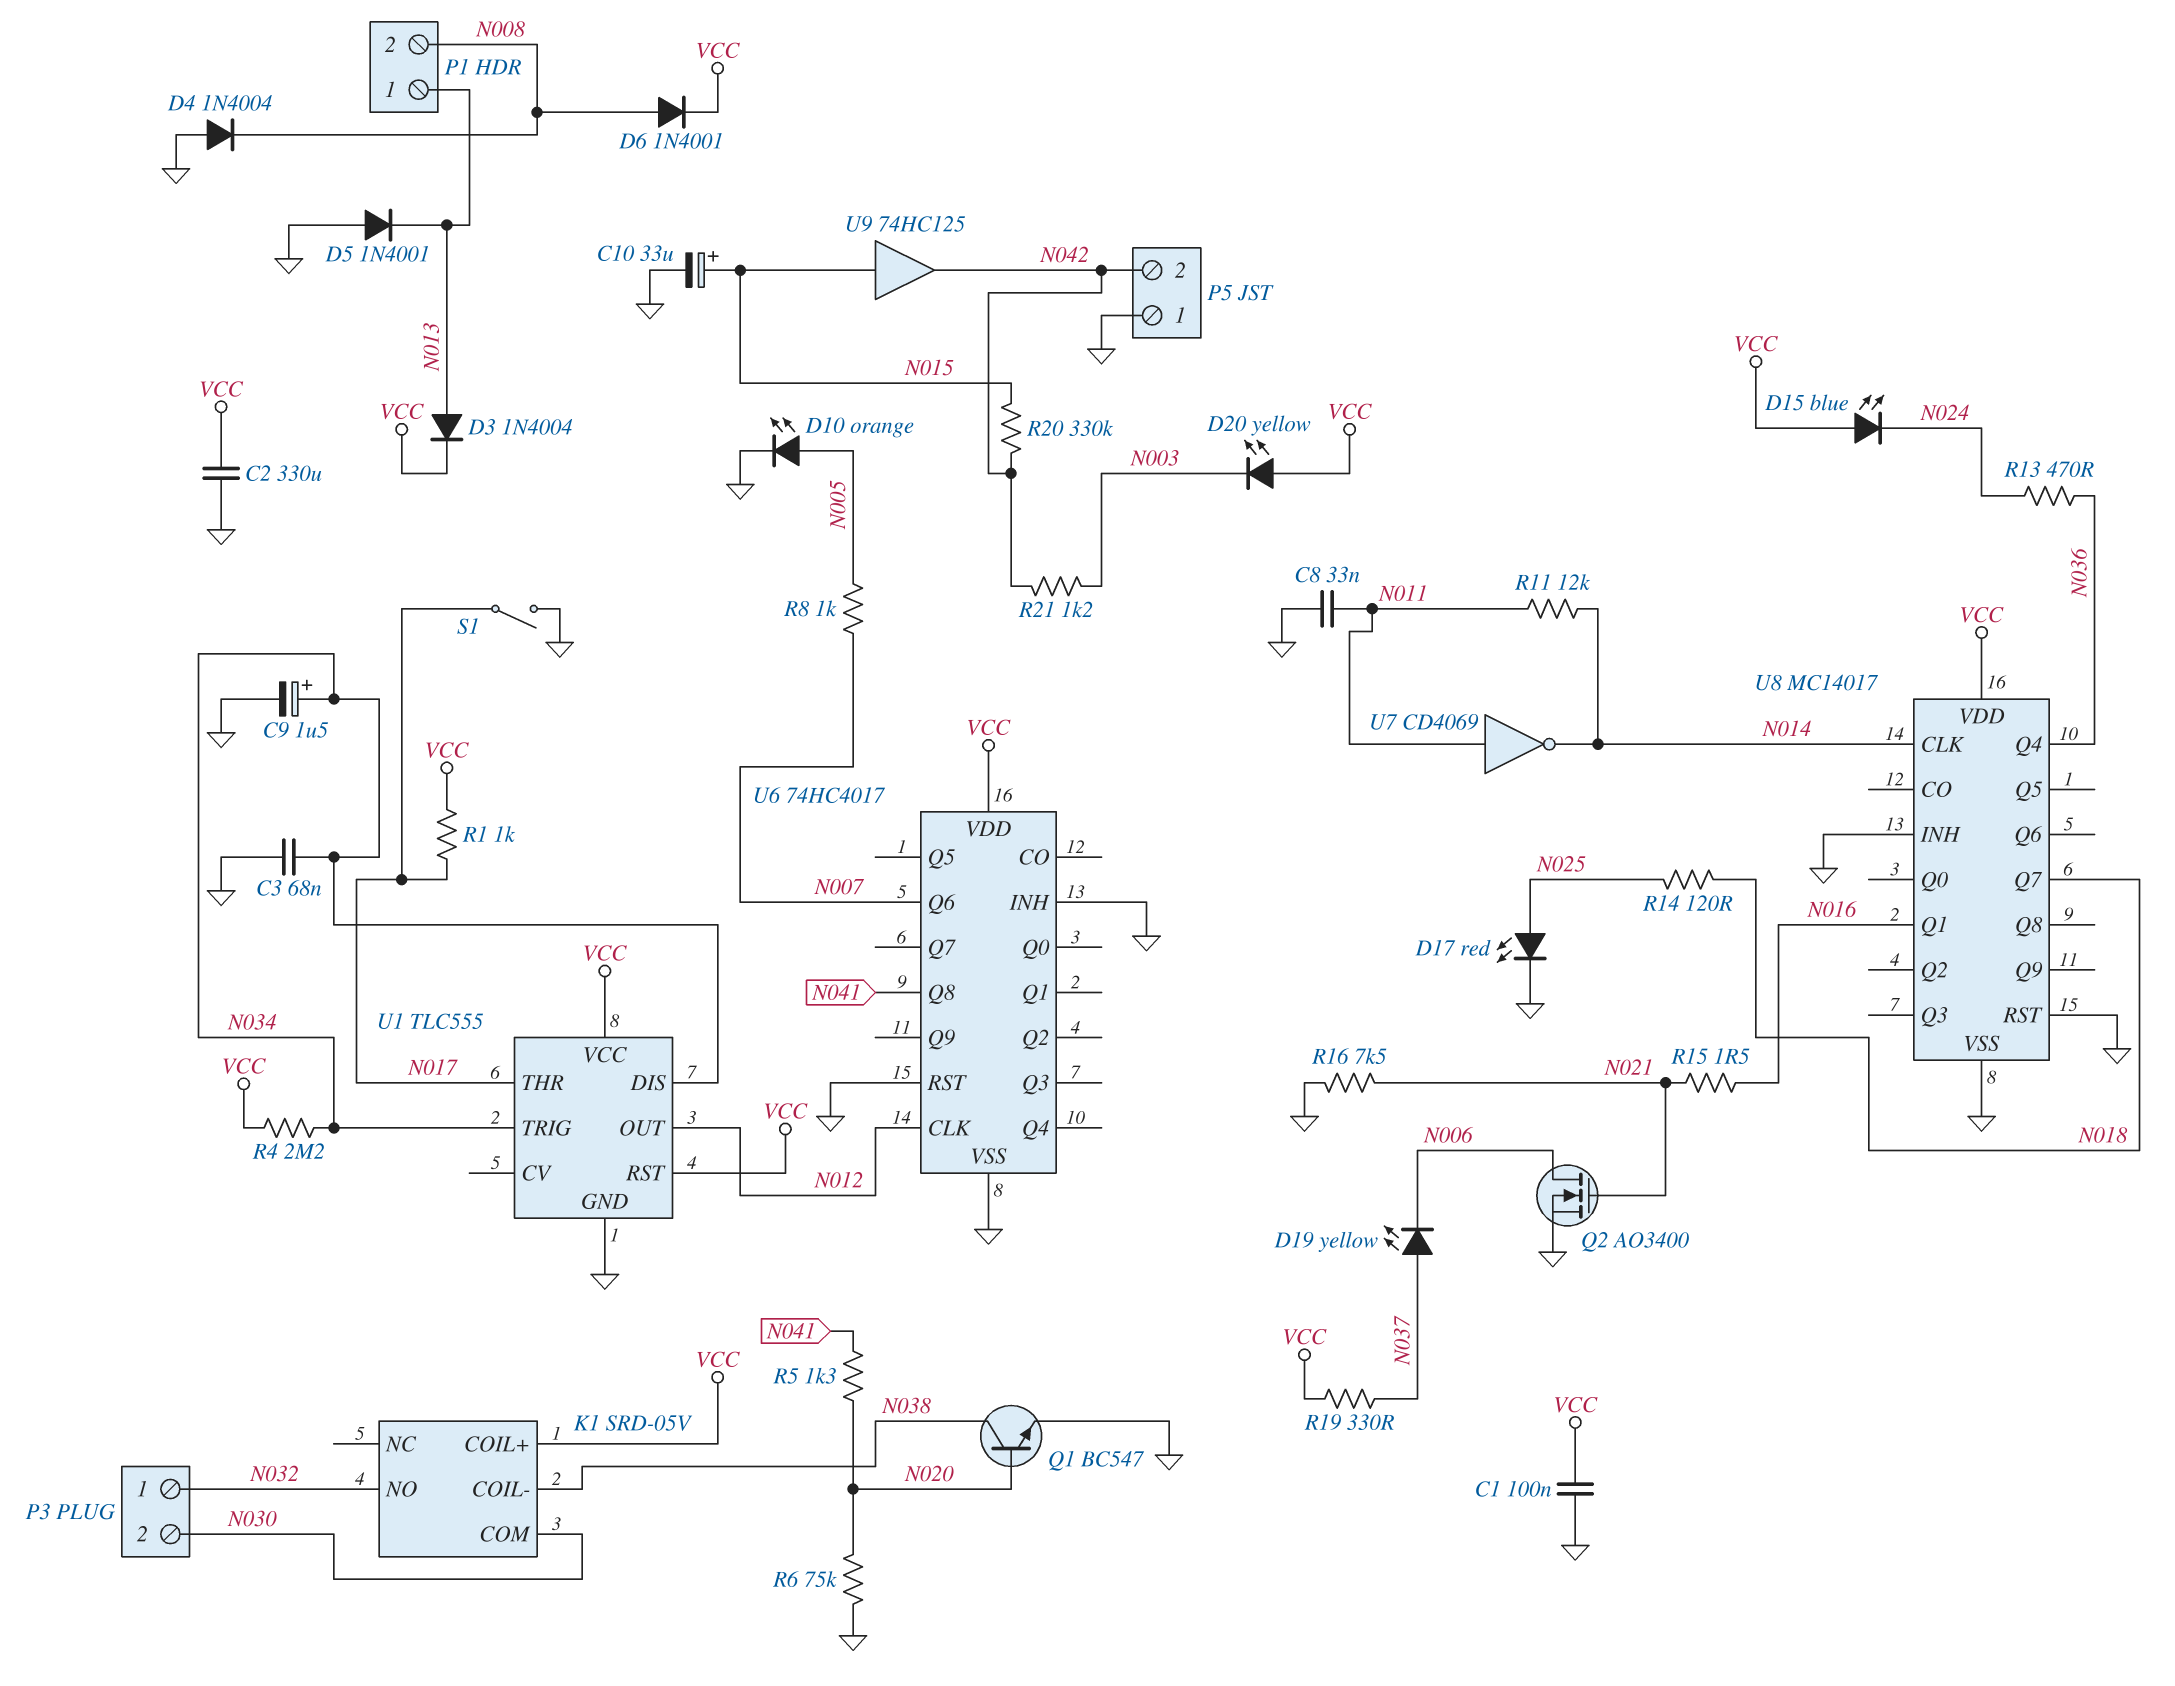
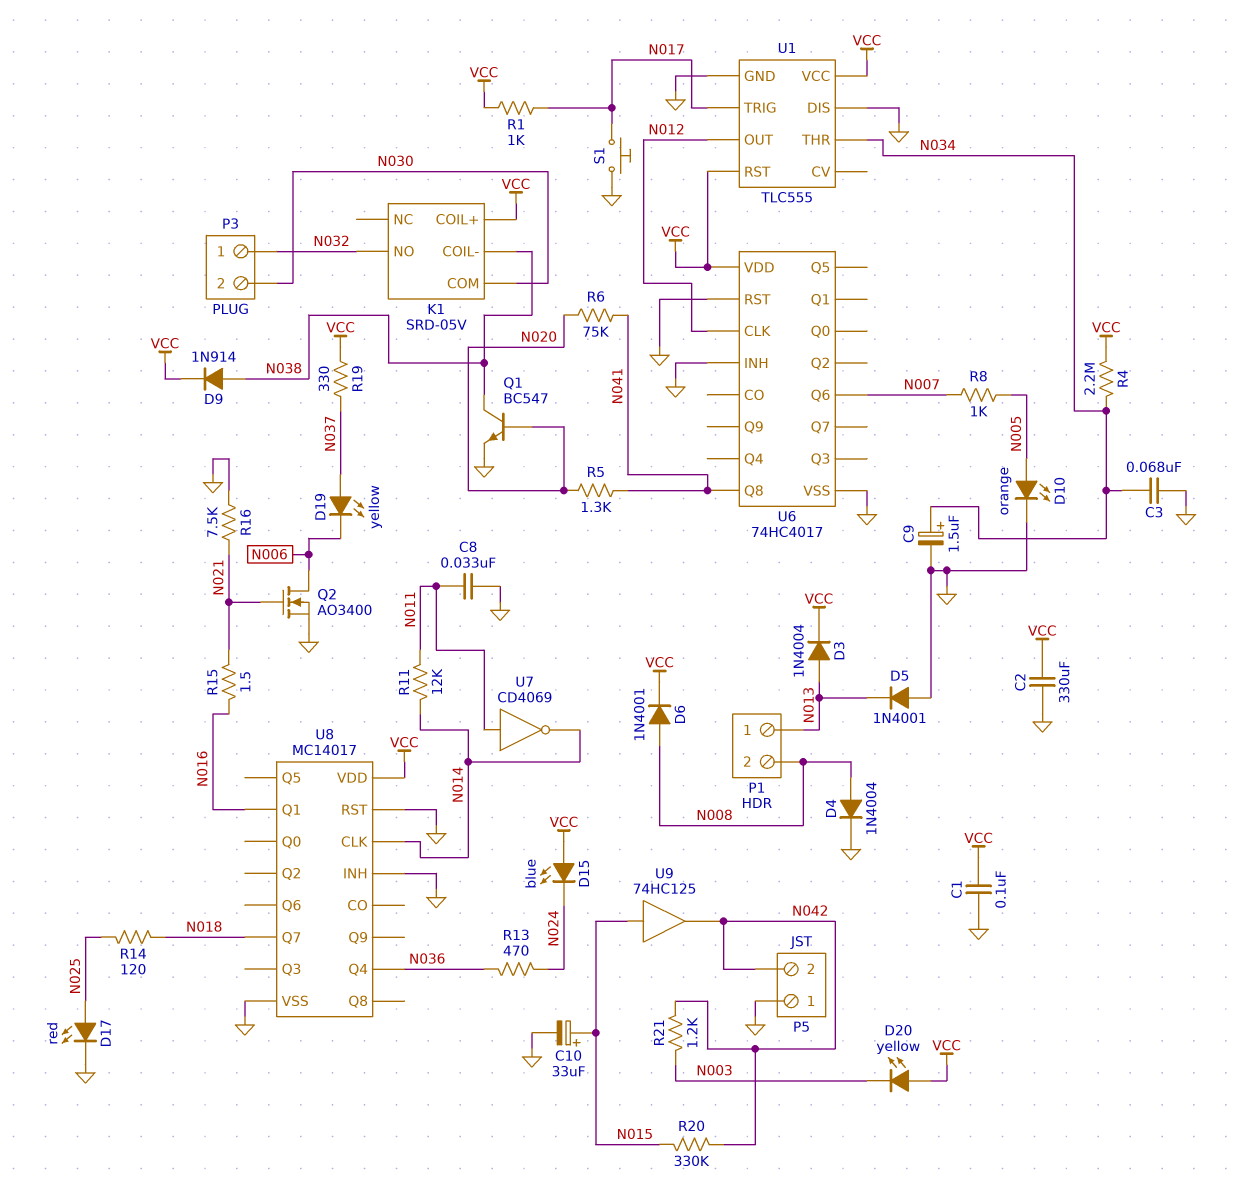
D4: diode 1N4004 (A GND, K N008) -> diode 1N4004 (A N008, K GND)
D9: none -> diode 1N914 (A N038, K VCC)
R6: 75k (GND, N020) -> 75k (N020, N041)
S1: switch (GND, N017) -> button (GND, N017)
U1 pin DIS: N034 -> GND
U1 pin THR: N017 -> N034
U1 pin TRIG: N034 -> N017

